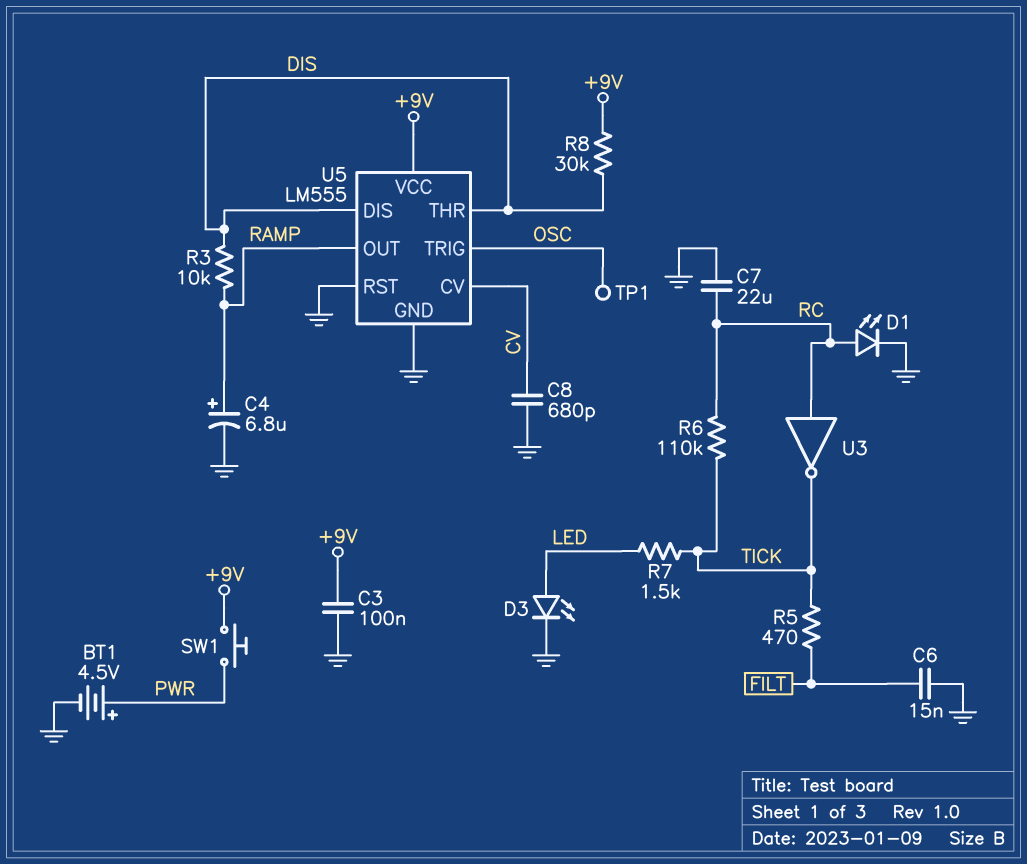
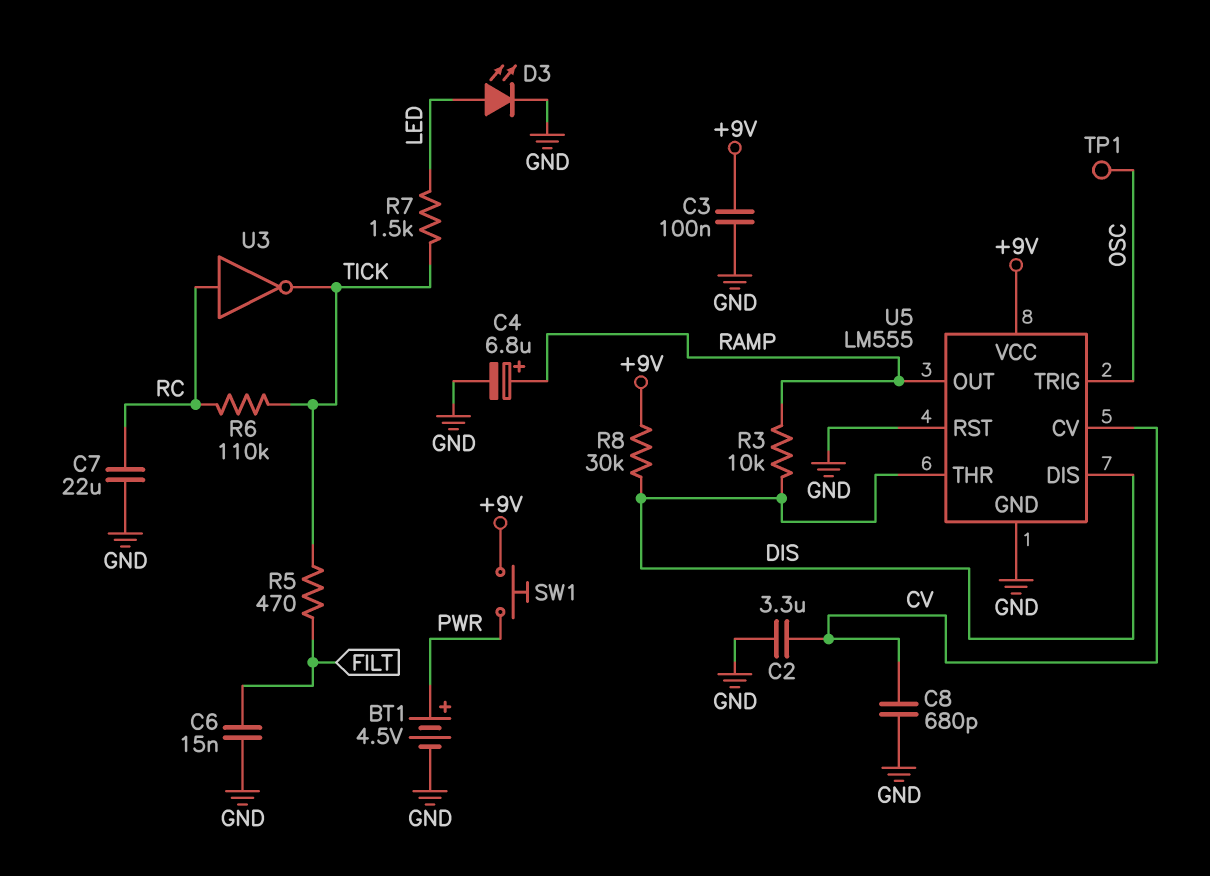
C2: none -> 3.3uF (CV, GND)
D1: LED (A RC, K GND) -> none

